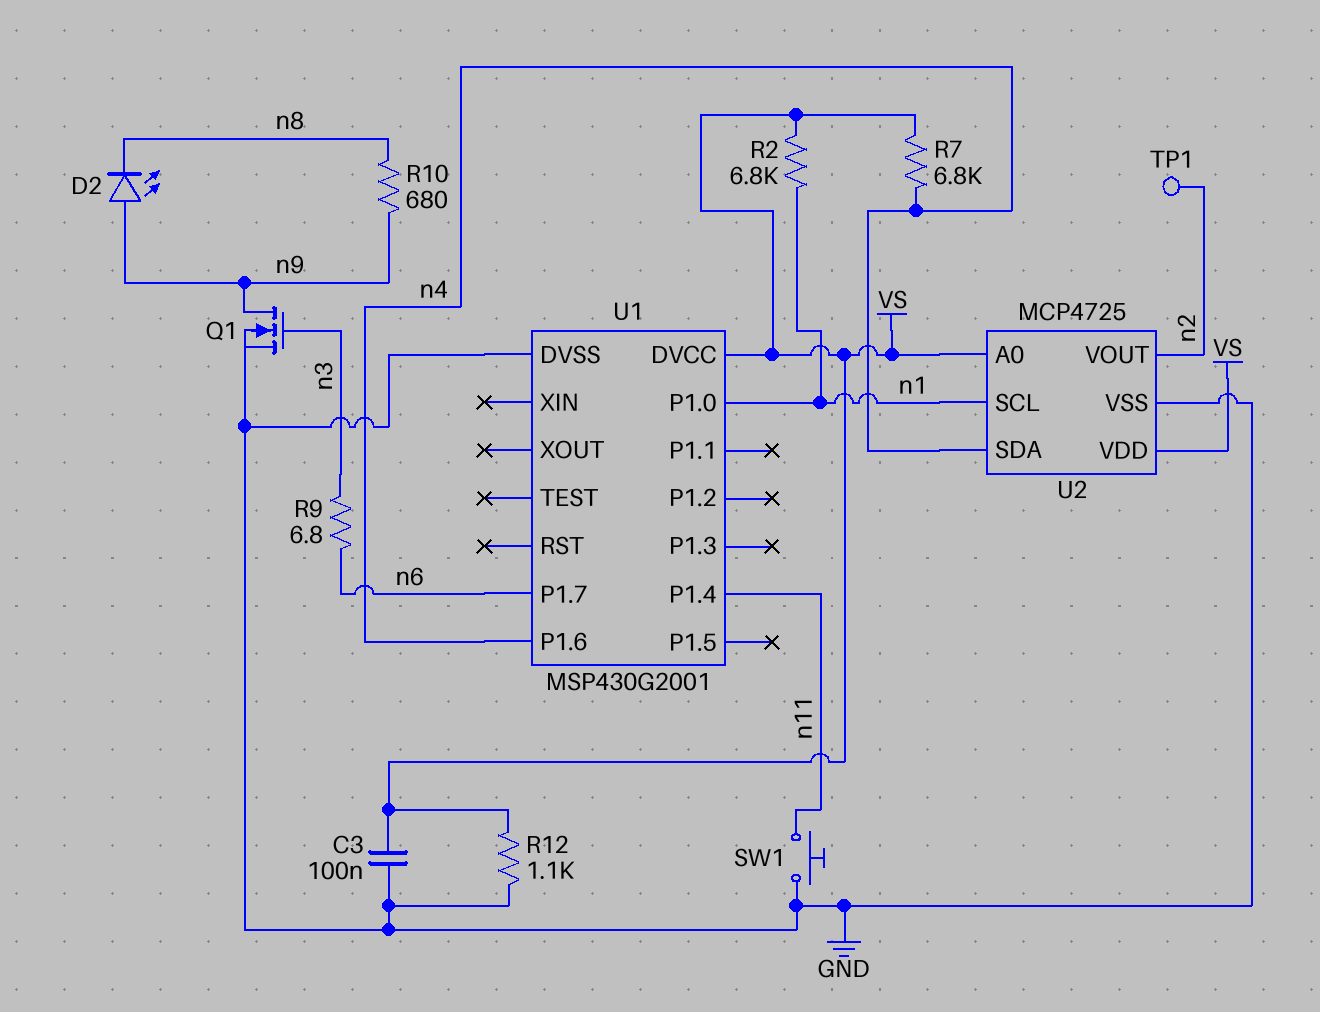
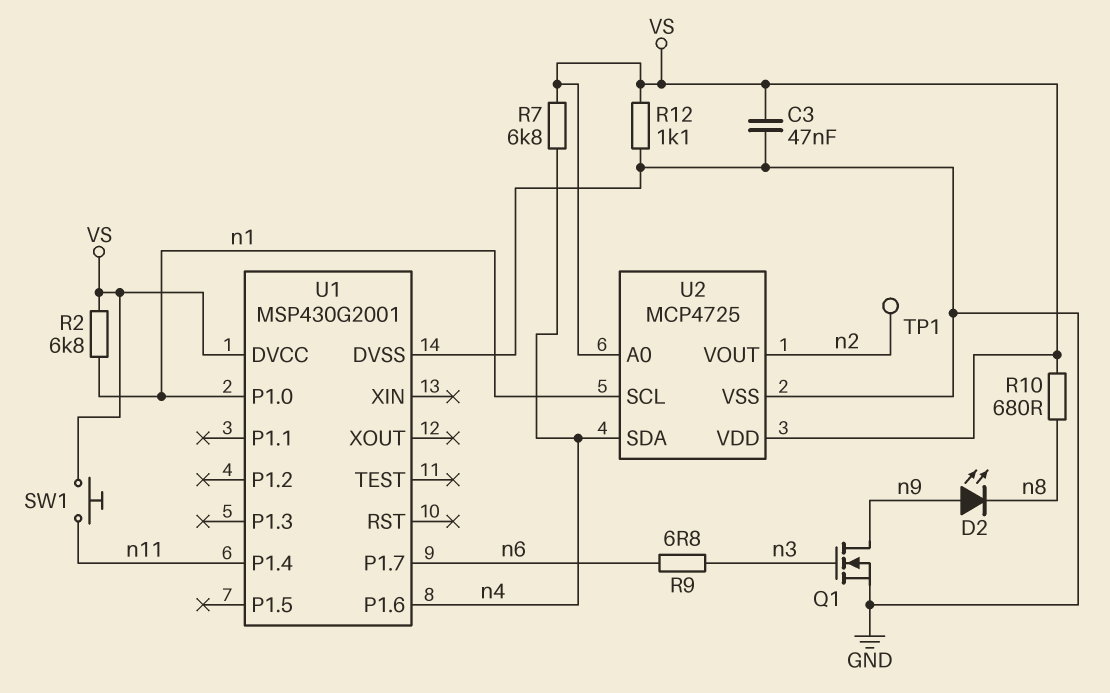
C3: 100nF (GND, VS) -> 47nF (GND, VS)
R10: 680 (n8, n9) -> 680 (VS, n8)
SW1: button (GND, n11) -> button (VS, n11)

